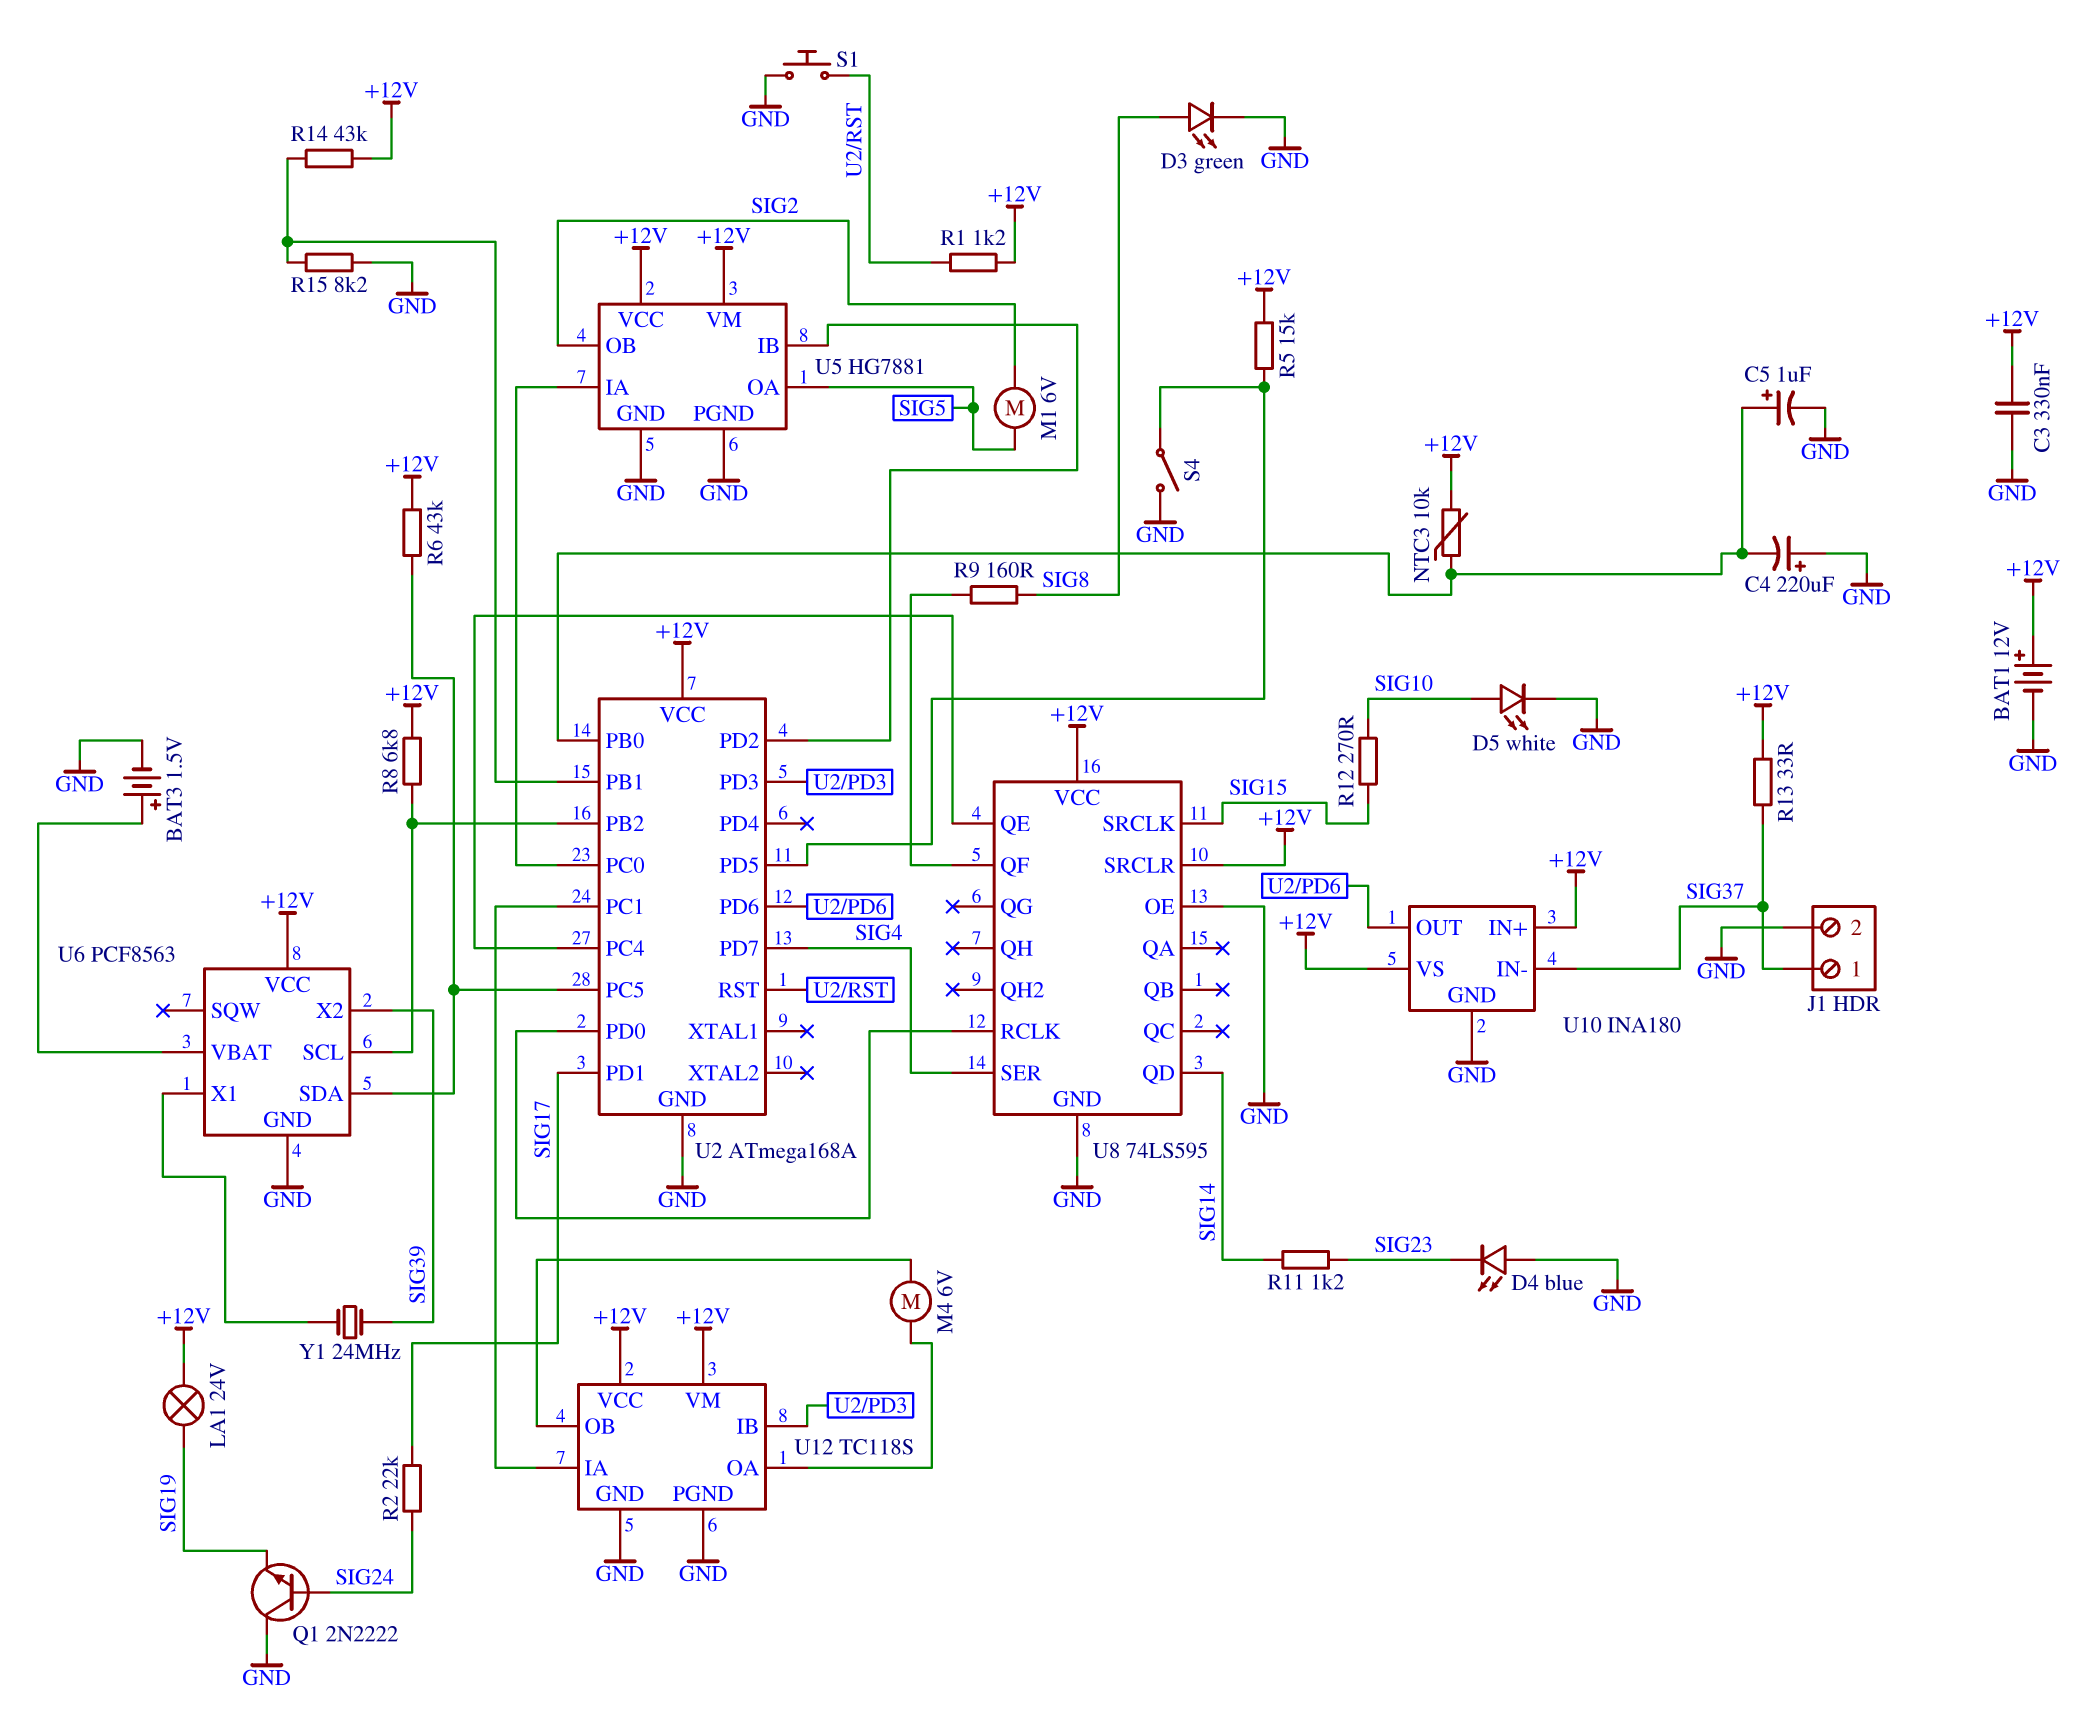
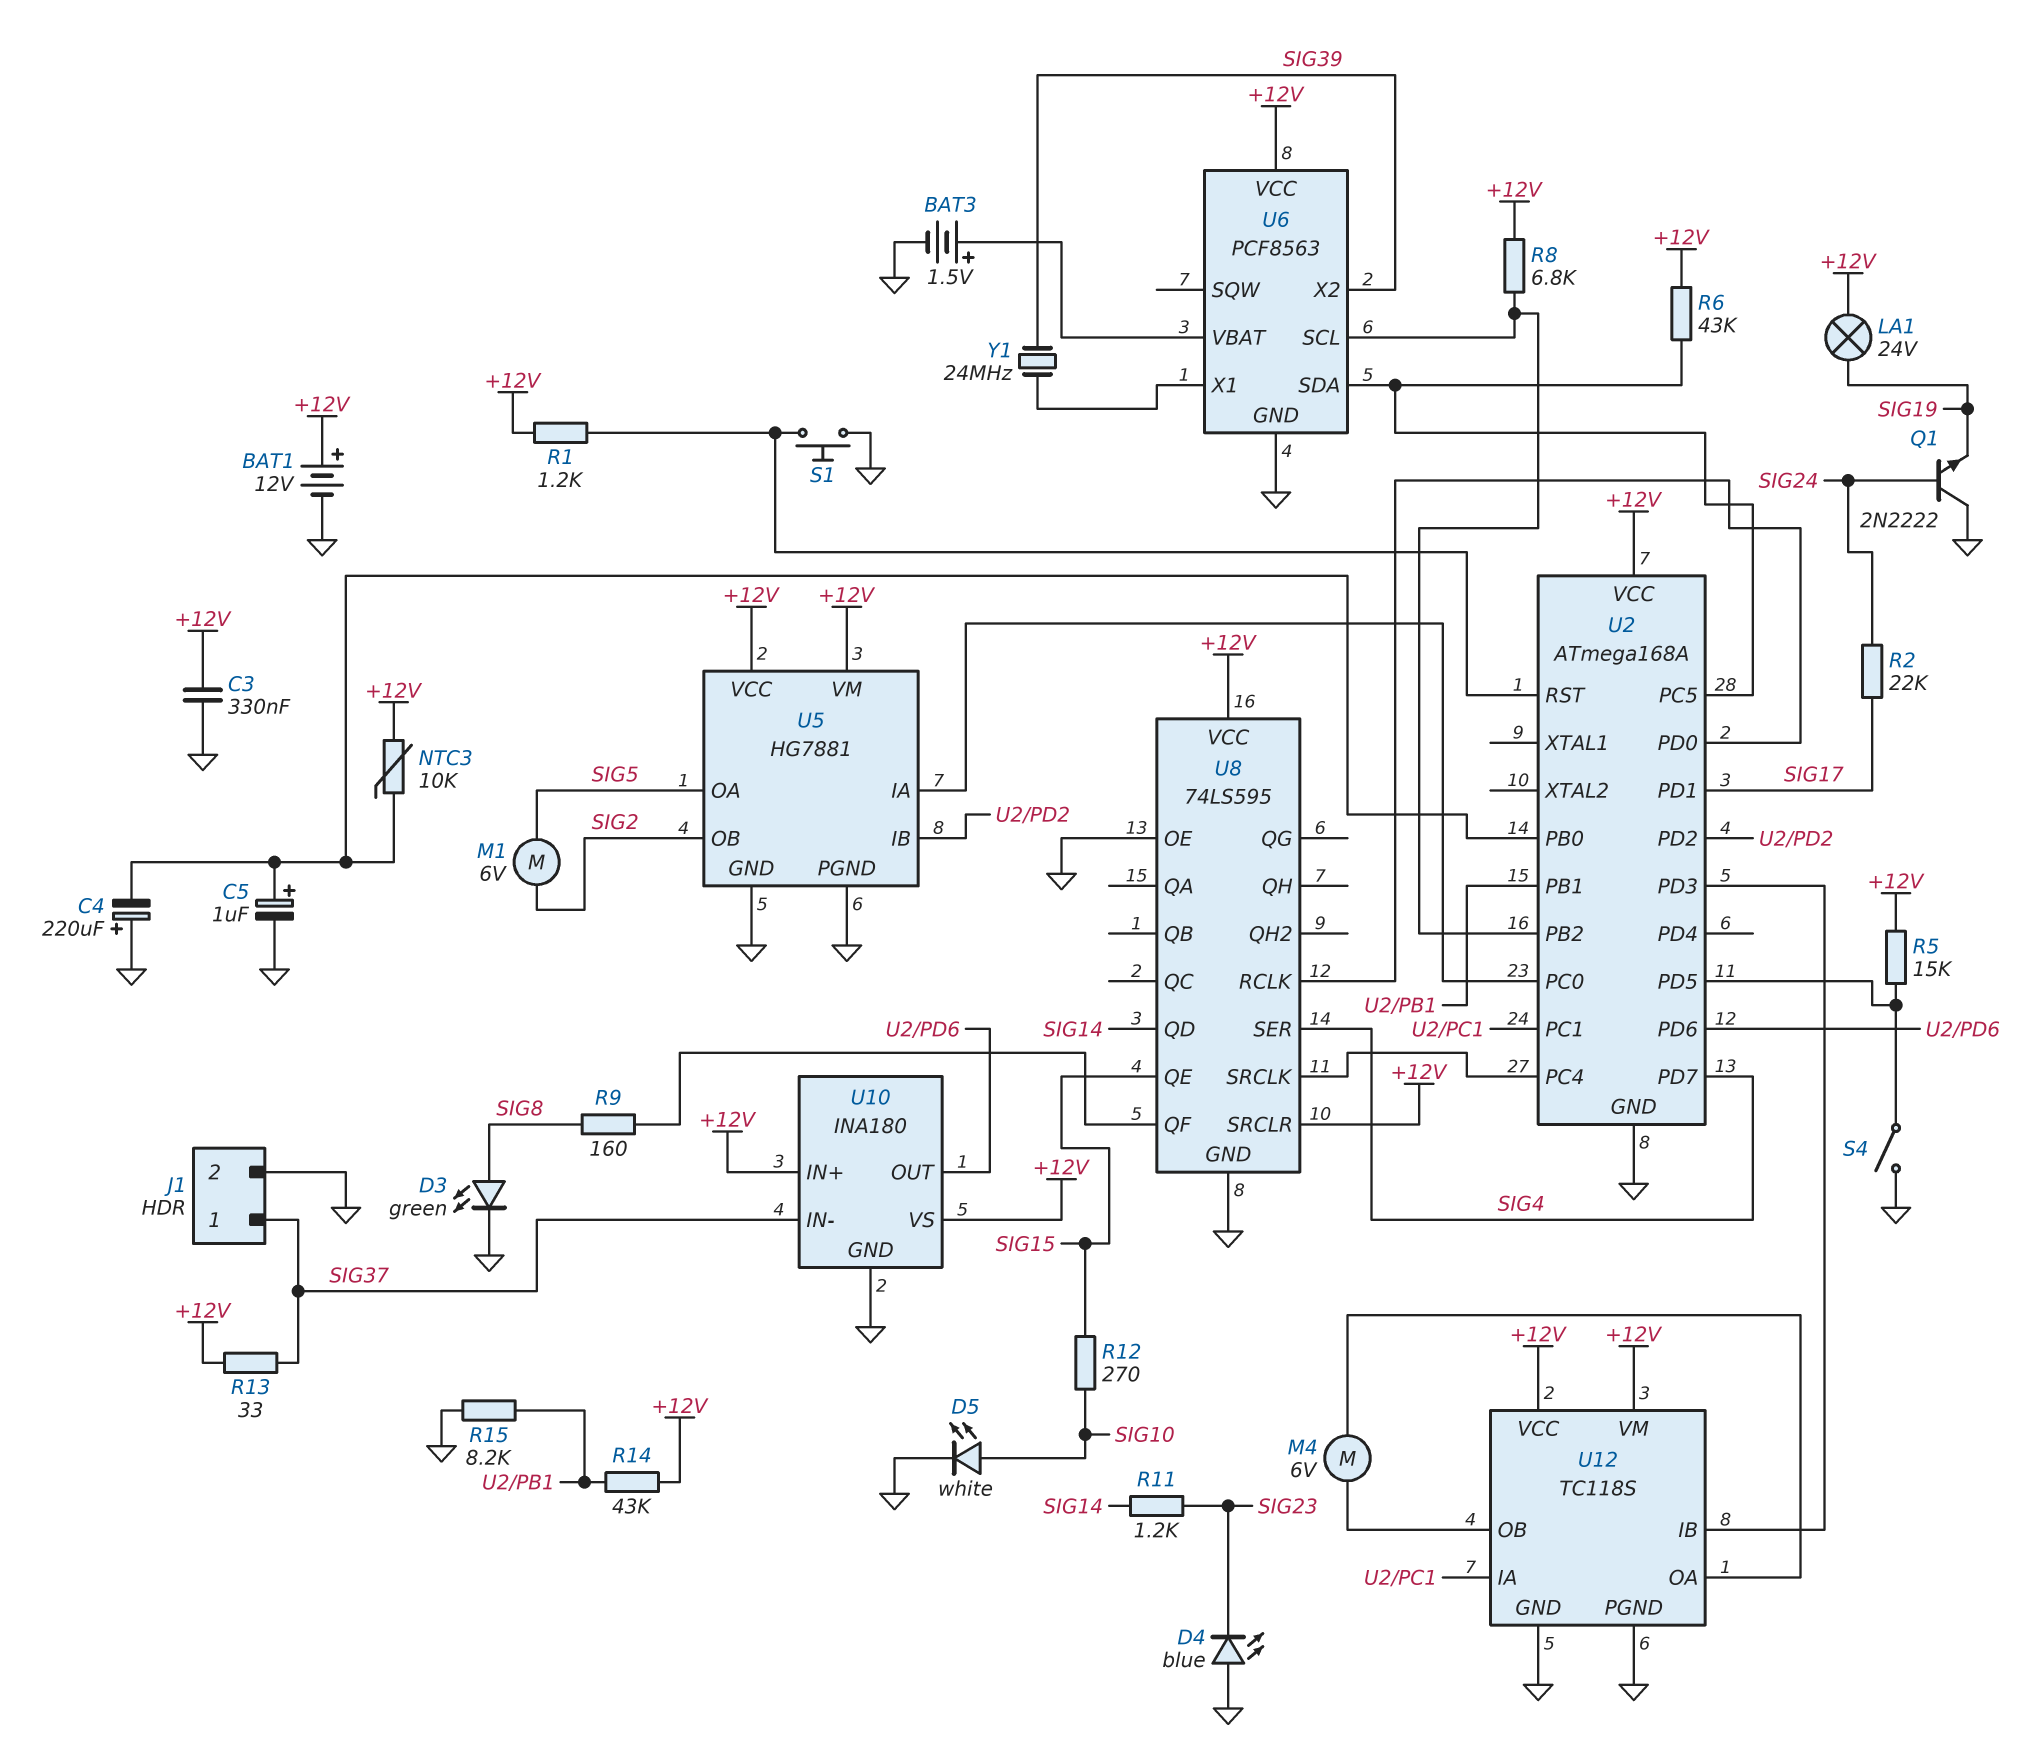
U8 pin QE: U2/PC4 -> SIG15
U8 pin SRCLK: SIG15 -> U2/PC4

